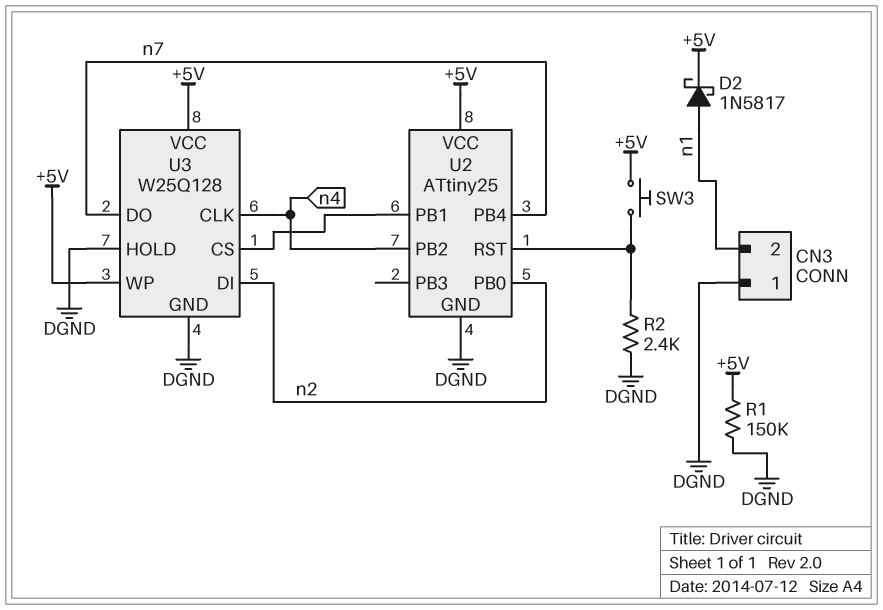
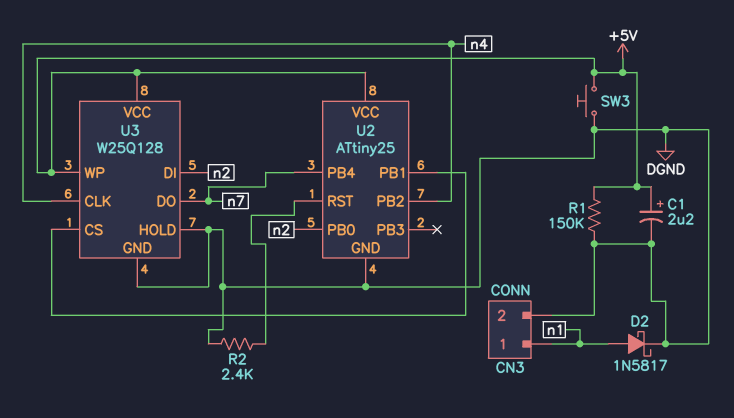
C1: none -> 2.2uF (plus +5V, minus DGND)
CN3 pin 1: DGND -> n1
CN3 pin 2: n1 -> DGND
D2: schottky 1N5817 (A n1, K +5V) -> schottky 1N5817 (A n1, K DGND)
SW3: button (+5V, U2/RST) -> button (+5V, DGND)

